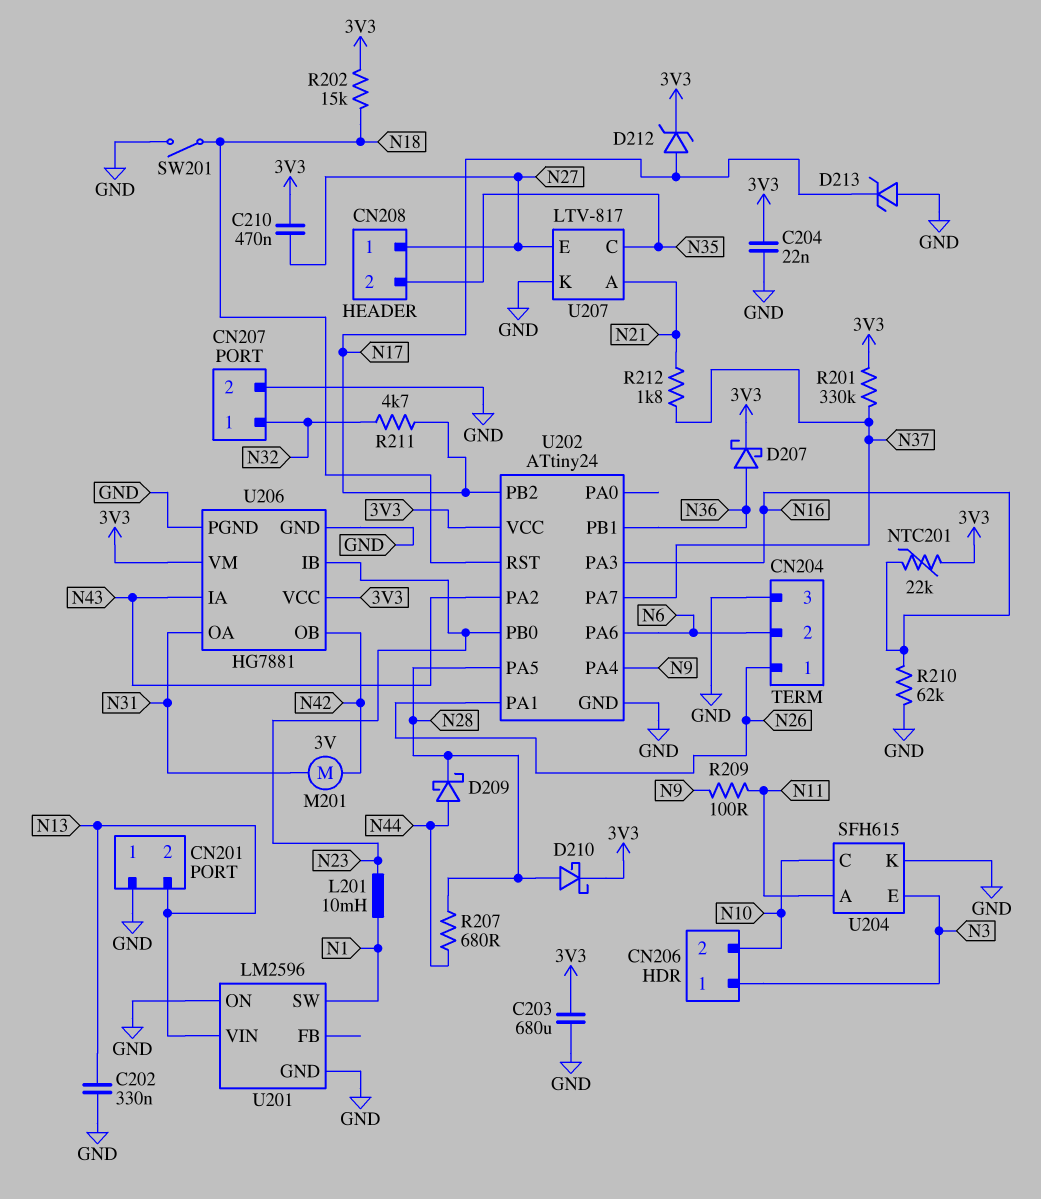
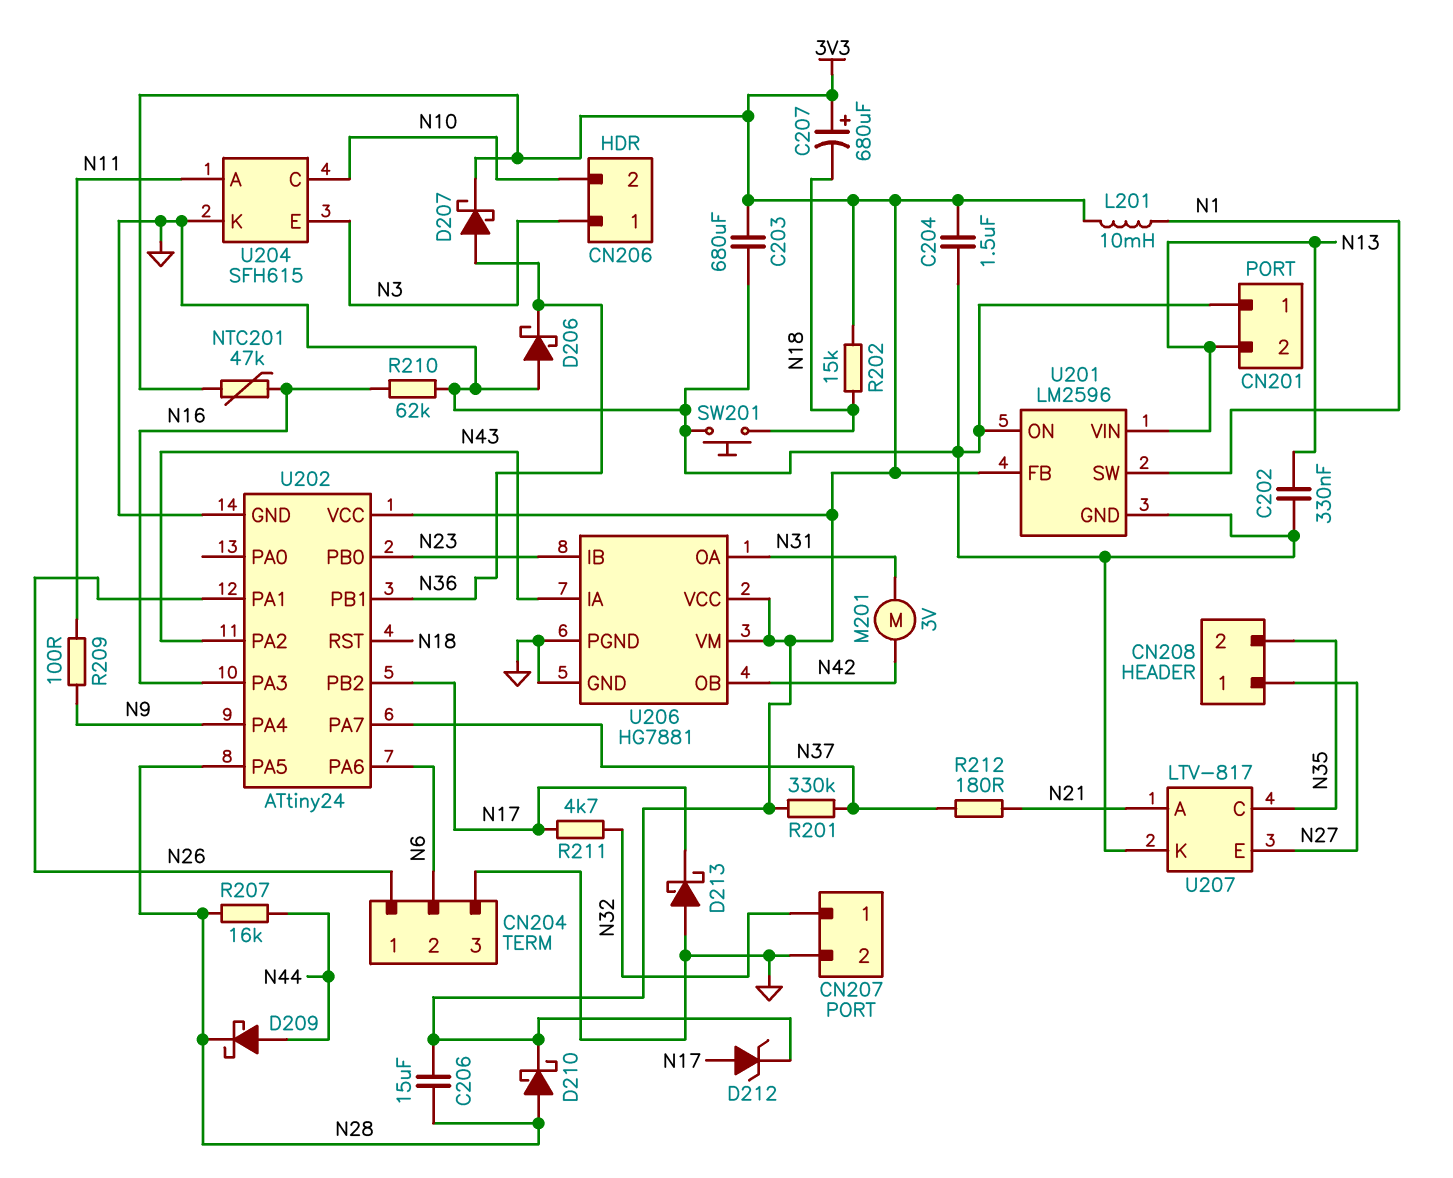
C204: 22nF (3V3, GND) -> 1.5uF (3V3, GND)
C206: none -> 15uF (3V3, N28)
C207: none -> 680uF (plus 3V3, minus N18)
C210: 470nF (3V3, N27) -> none
D206: none -> schottky (A GND, K N36)
D213: zener (A GND, K N17) -> schottky (A GND, K N17)
L201: 10mH (N1, N23) -> 10mH (3V3, N1)
NTC201: 22k (3V3, N16) -> 47k (3V3, N16)
R207: 680 (N28, N44) -> 16k (N28, N44)
R212: 1.8k (N21, N37) -> 180 (N21, N37)
SW201: switch (GND, N18) -> button (GND, N18)
U201 pin FB: none -> 3V3

